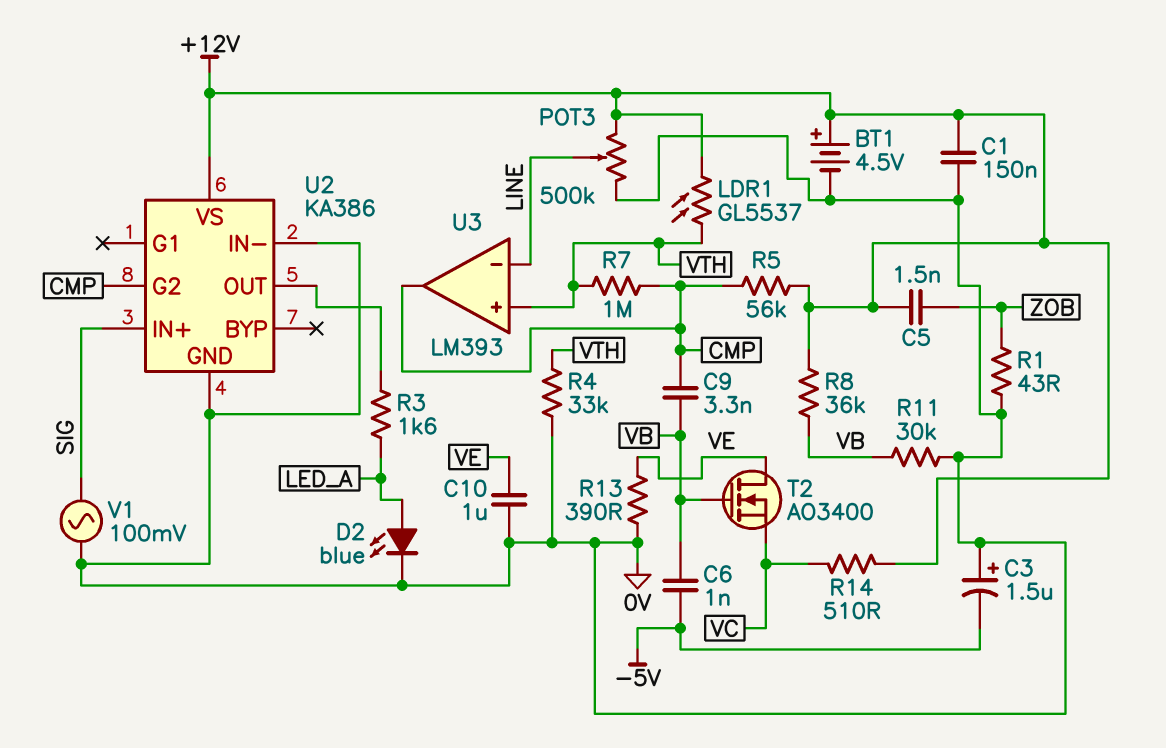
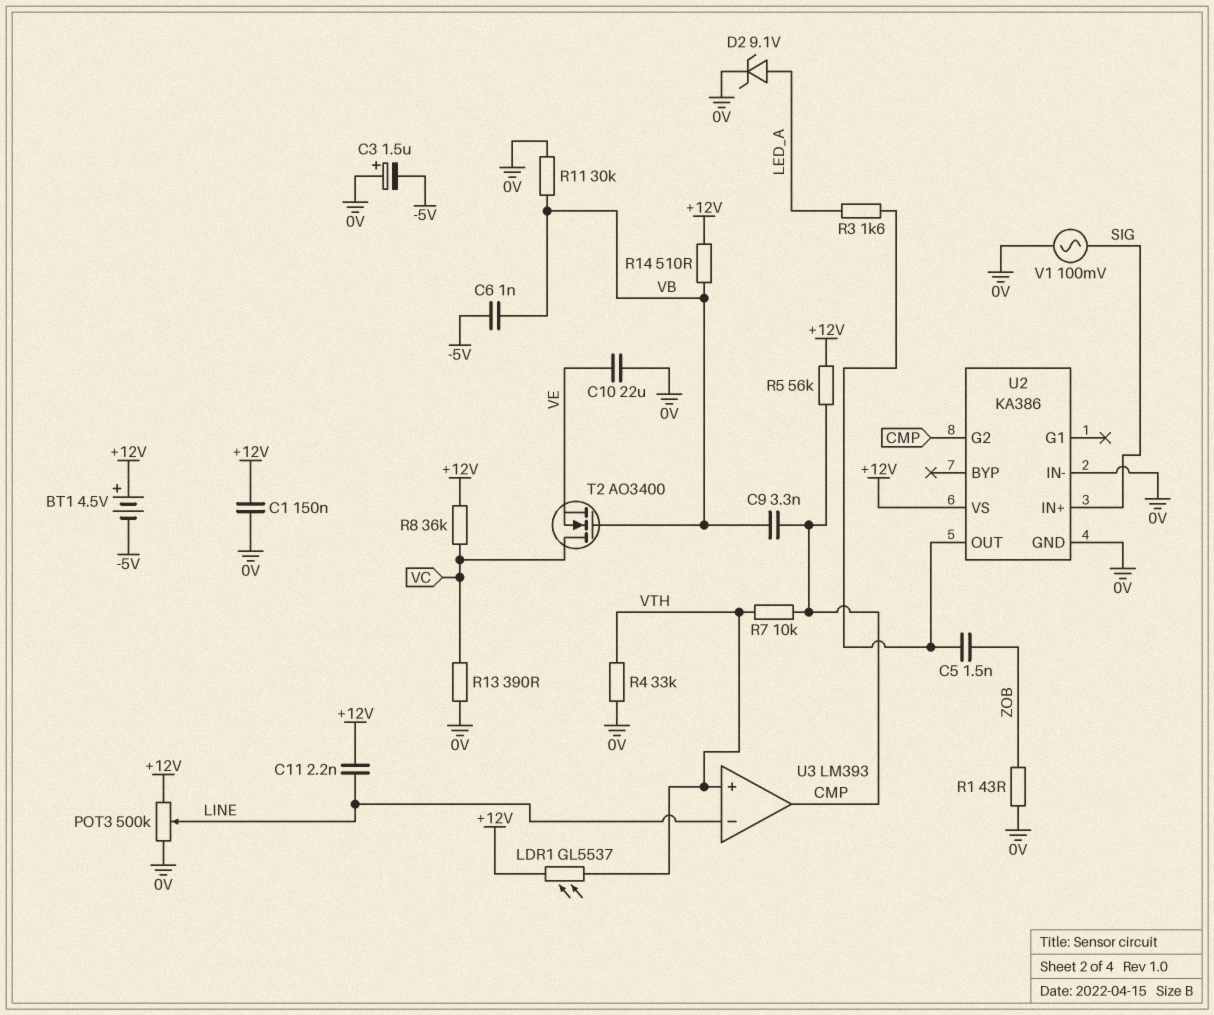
BT1: 4.5V (plus +12V, minus 0V) -> 4.5V (plus +12V, minus -5V)
C5: 1.5nF (+12V, ZOB) -> 1.5nF (U2/OUT, ZOB)
C10: 1uF (0V, VE) -> 22uF (0V, VE)
C11: none -> 2.2nF (+12V, LINE)
D2: LED blue (A LED_A, K 0V) -> zener 9.1V (A LED_A, K 0V)
R7: 1M (CMP, VTH) -> 10k (CMP, VTH)
R8: 36k (+12V, VB) -> 36k (+12V, VC)
R13: 390 (0V, VE) -> 390 (0V, VC)
R14: 510 (+12V, VC) -> 510 (+12V, VB)
T2: NMOS AO3400 (G VB, D VE, S VC) -> NMOS AO3400 (G VB, D VC, S VE)

